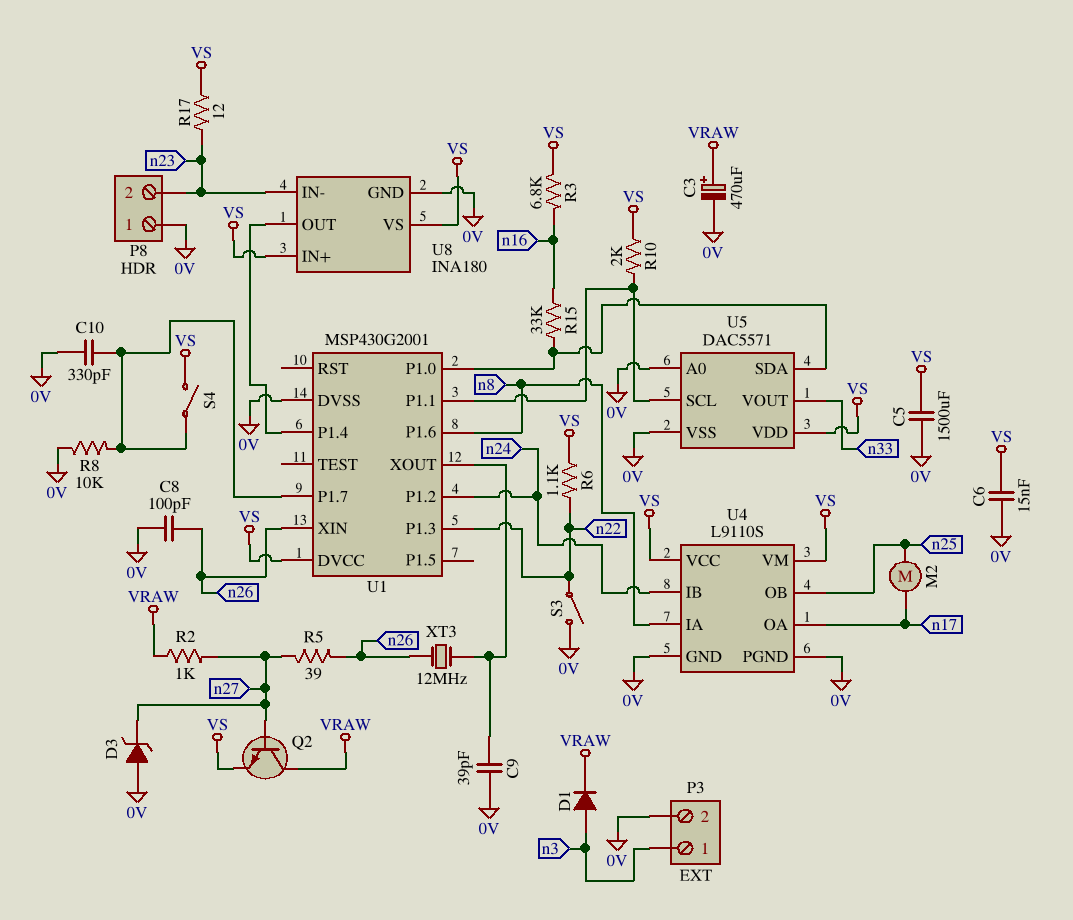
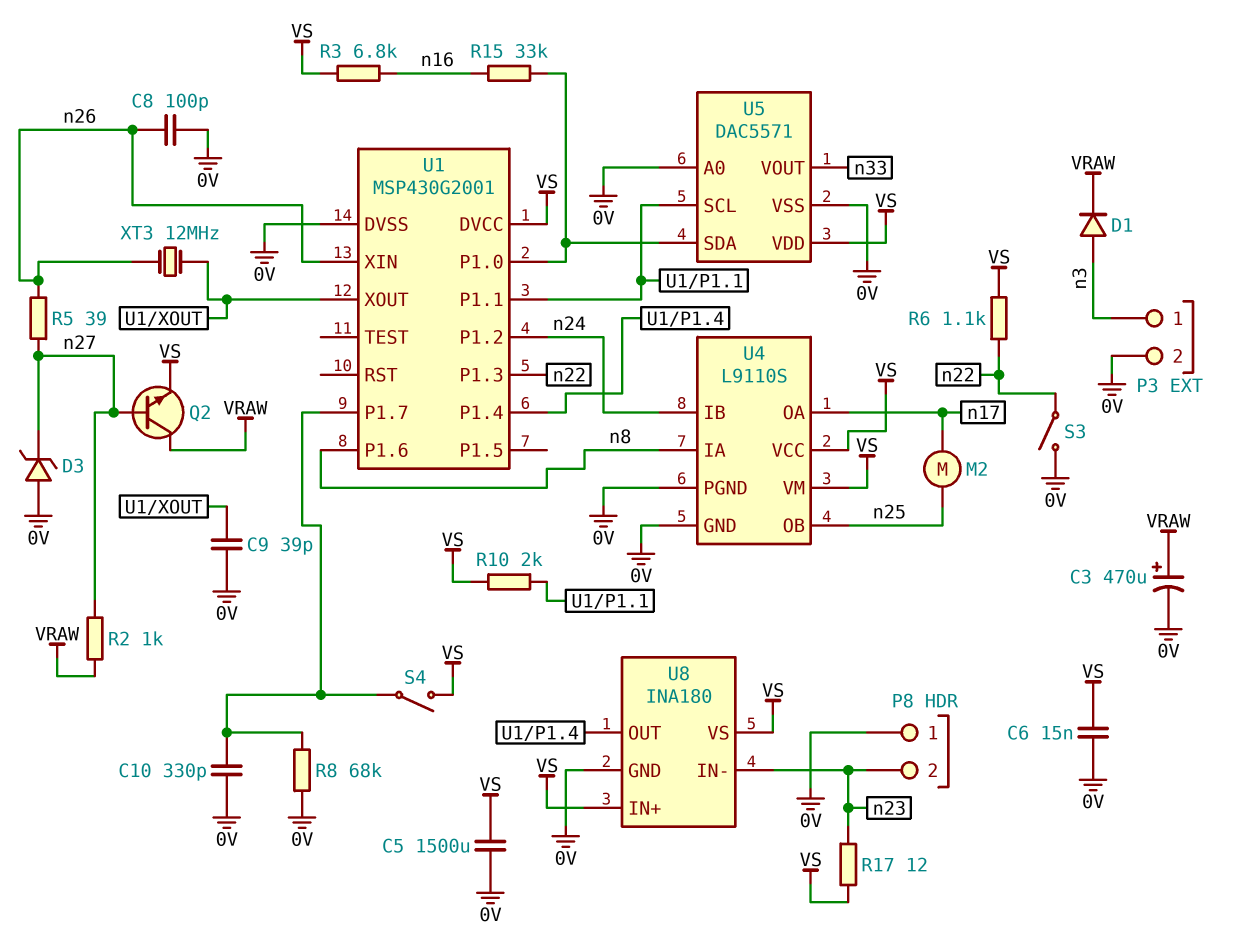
R8: 10k (0V, U1/P1.7) -> 68k (0V, U1/P1.7)

